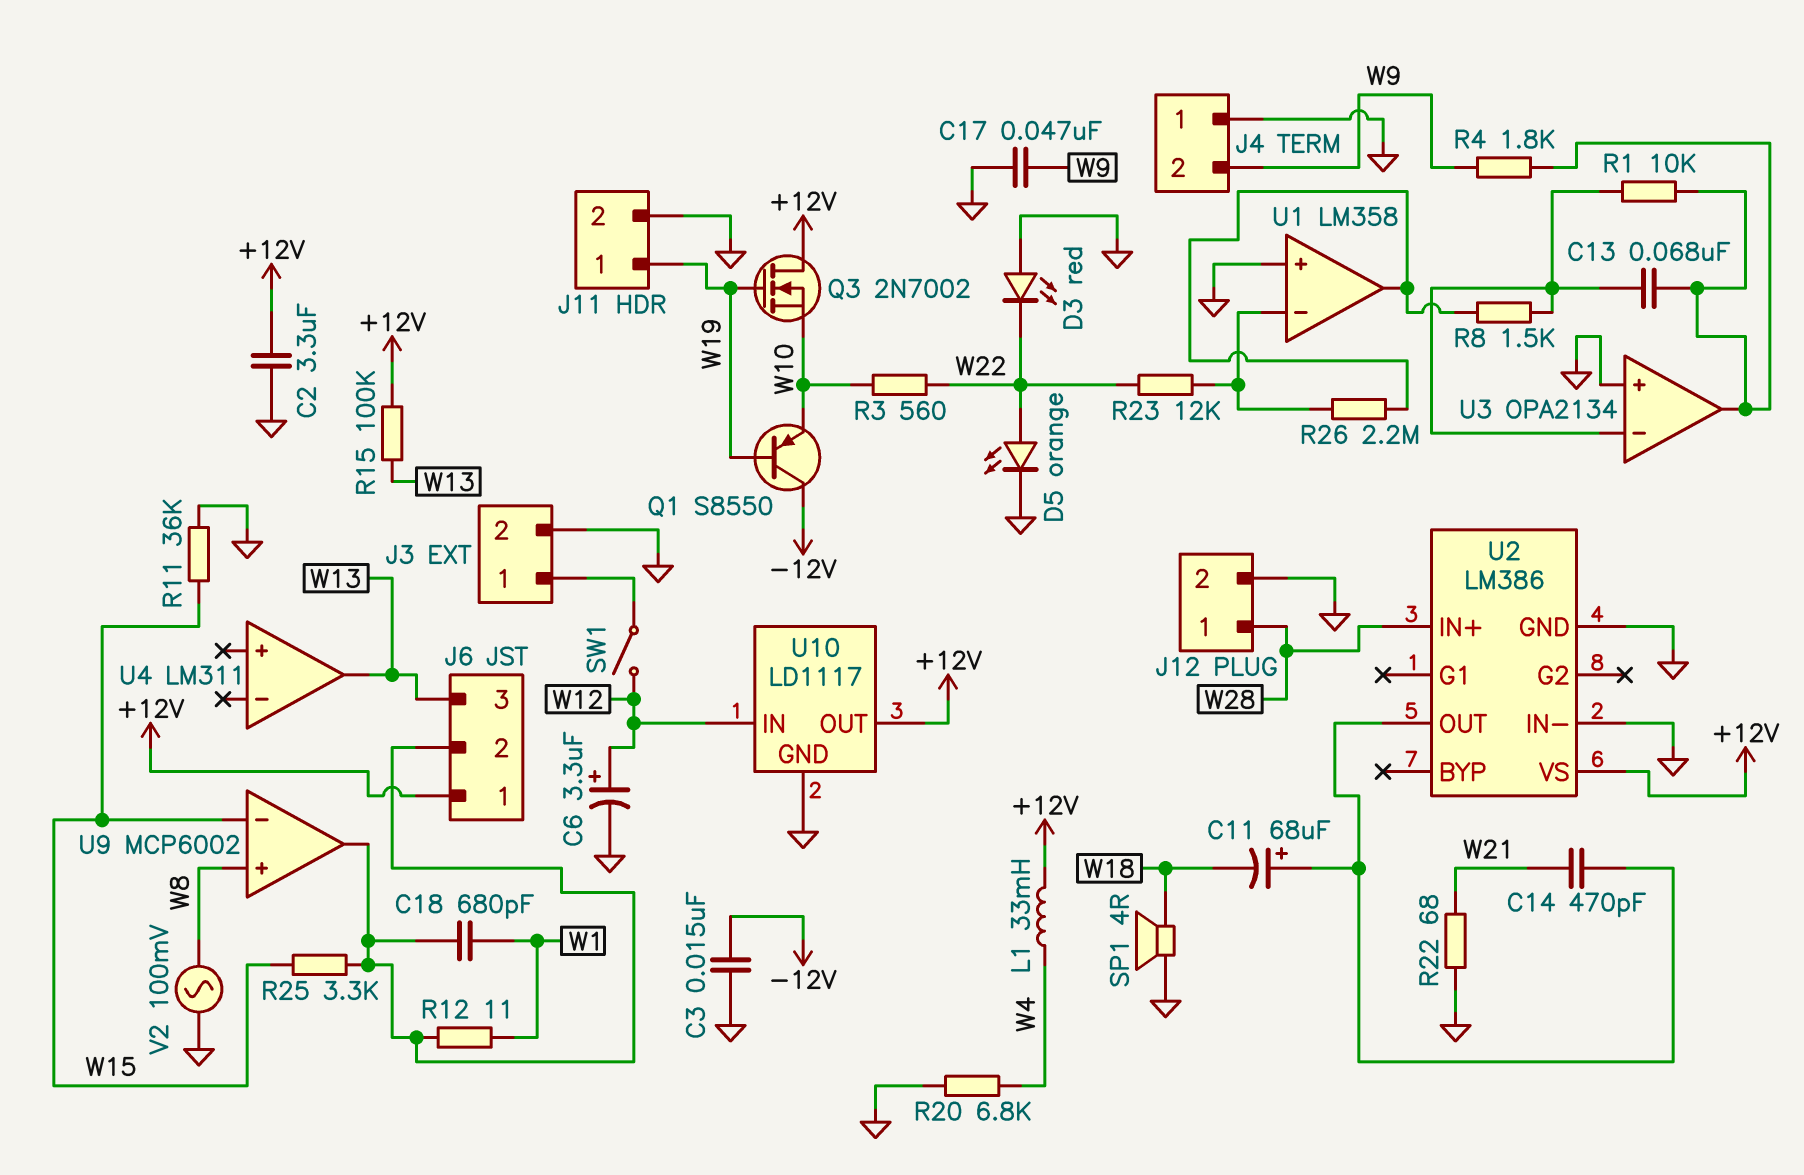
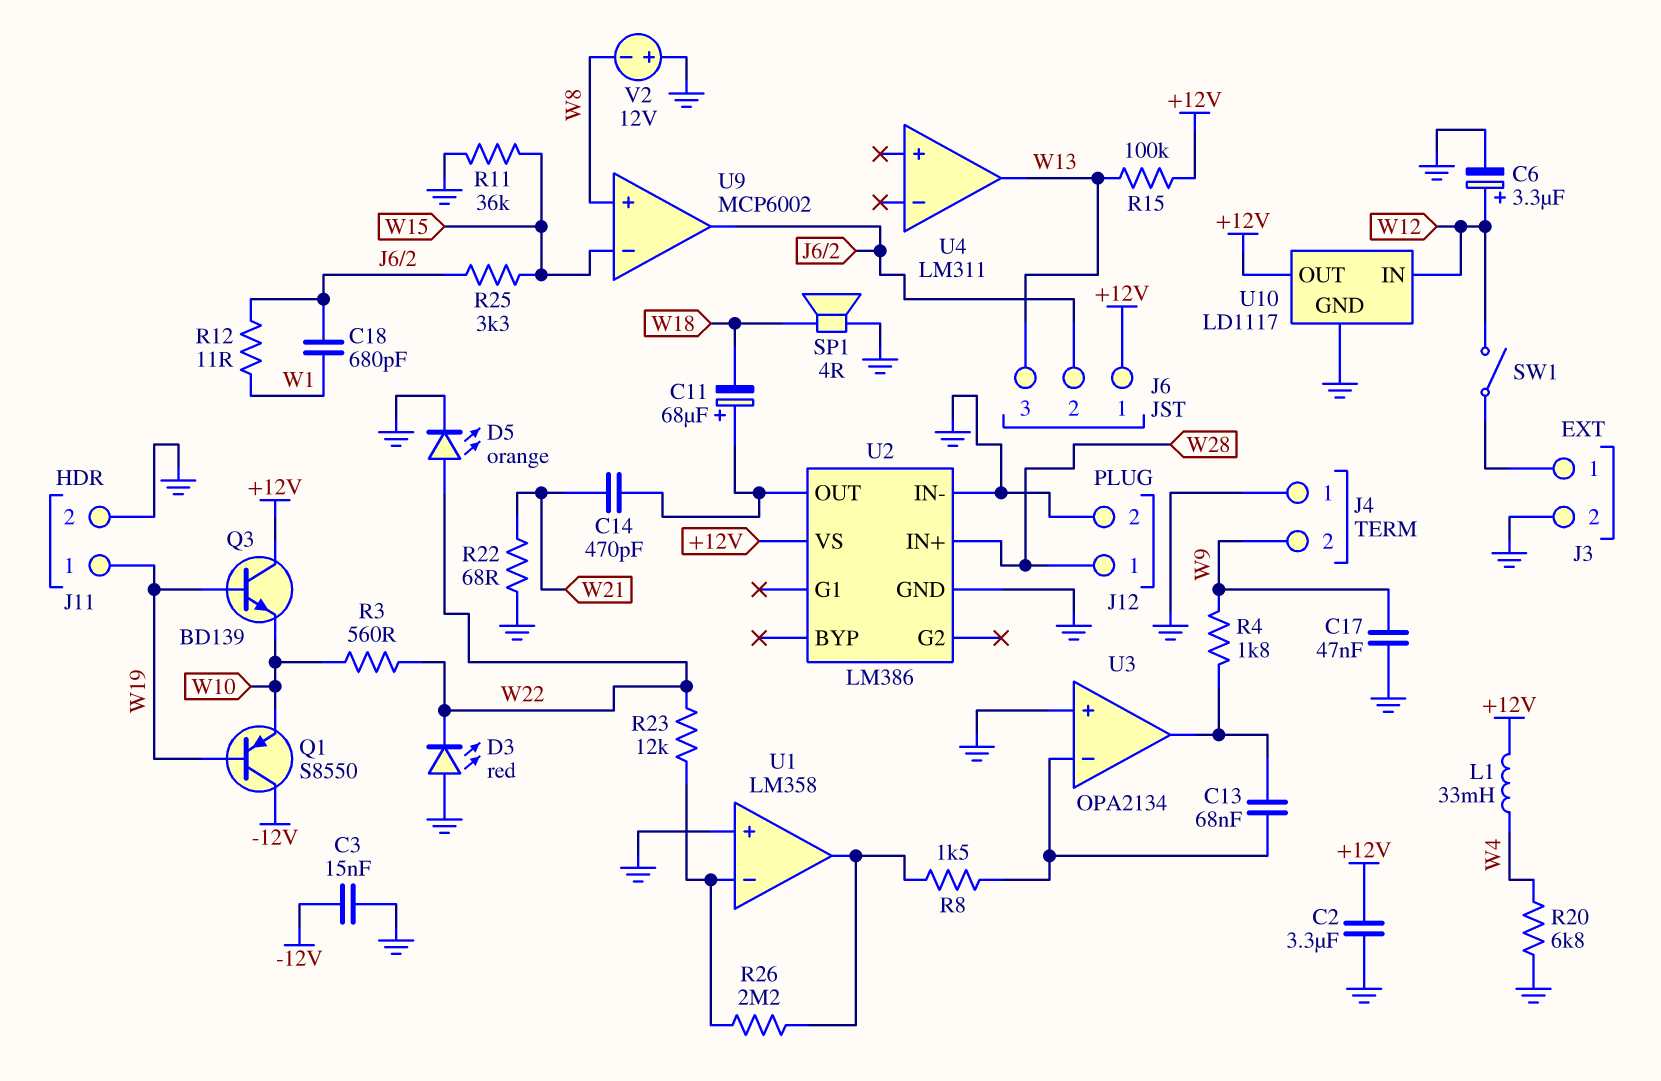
Q3: NMOS 2N7002 (G W19, D +12V, S W10) -> NPN BD139 (B W19, C +12V, E W10)
R1: 10k (U3/in-, U3/out) -> none
V2: AC 100mV (GND, W8) -> 12V (plus GND, minus W8)

